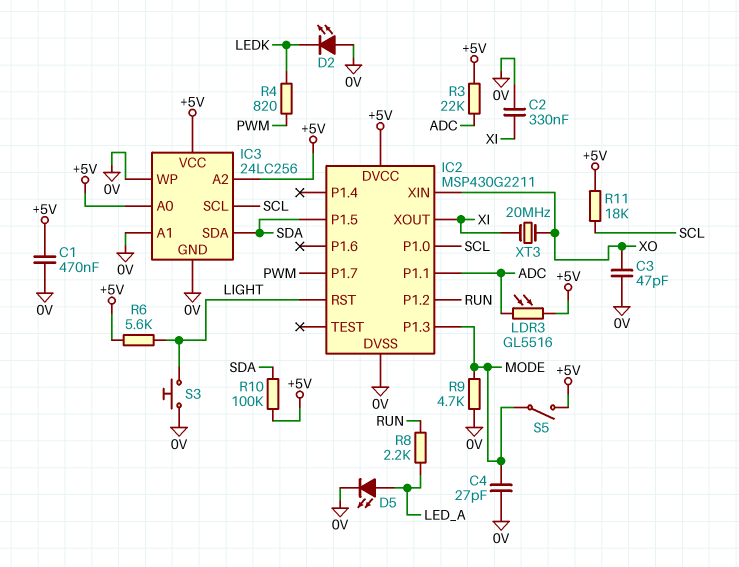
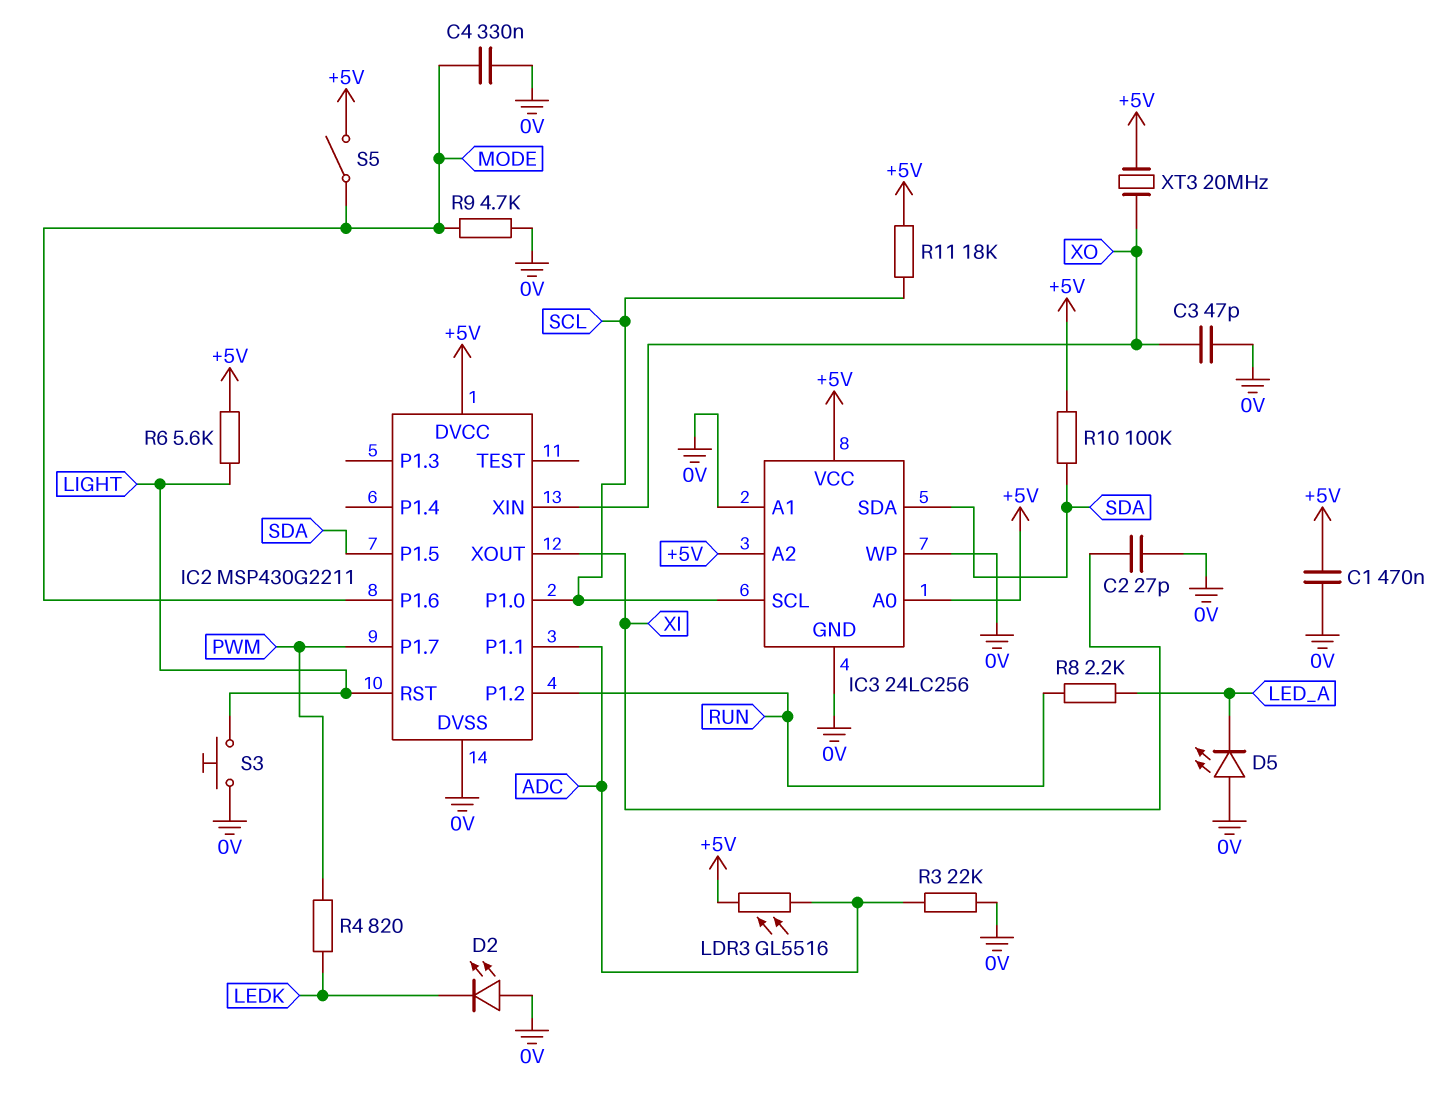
C2: 330nF (0V, XI) -> 27pF (0V, XI)
C4: 27pF (0V, MODE) -> 330nF (0V, MODE)
D5: LED (A LED_A, K 0V) -> LED (A 0V, K LED_A)
IC2 pin P1.3: MODE -> none
IC2 pin P1.6: none -> MODE
R3: 22k (+5V, ADC) -> 22k (0V, ADC)
XT3: 20MHz (XI, XO) -> 20MHz (+5V, XO)

